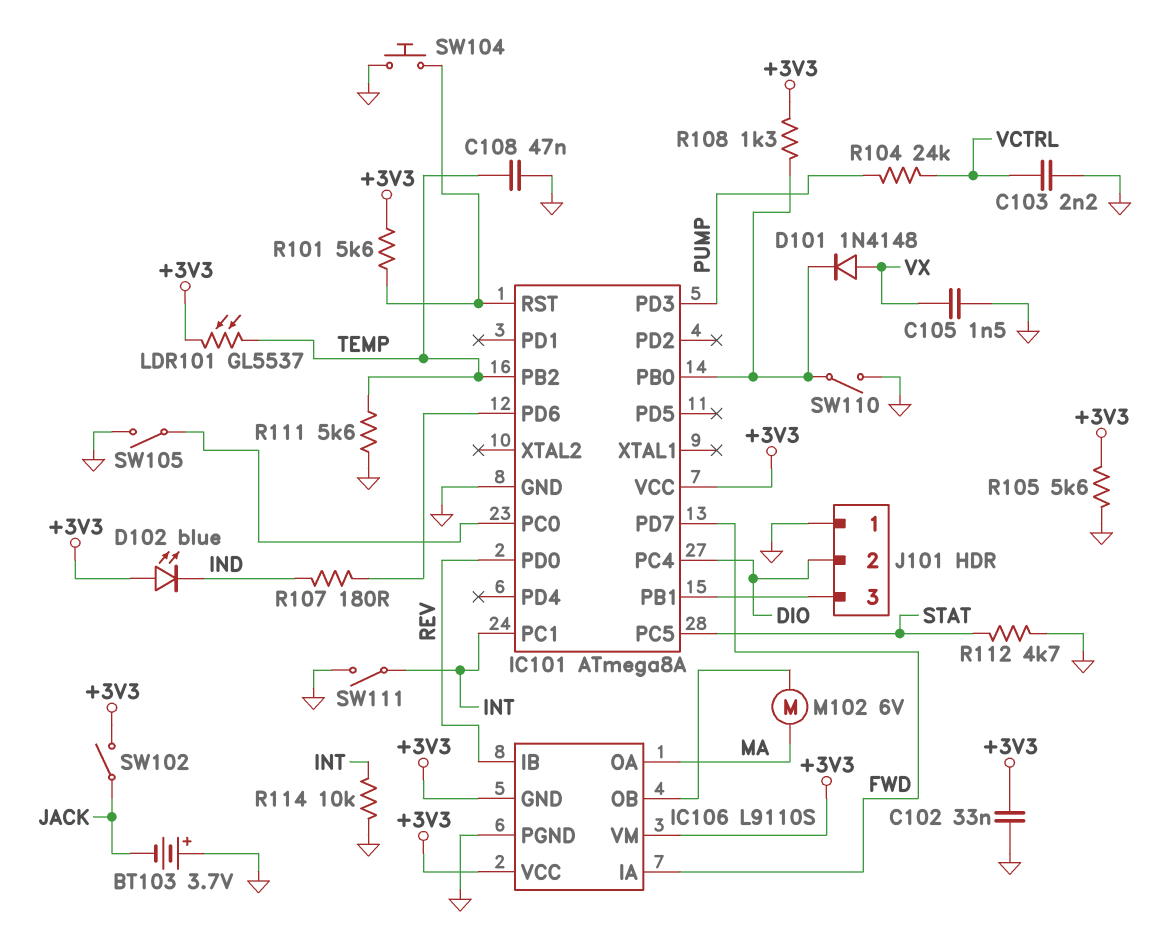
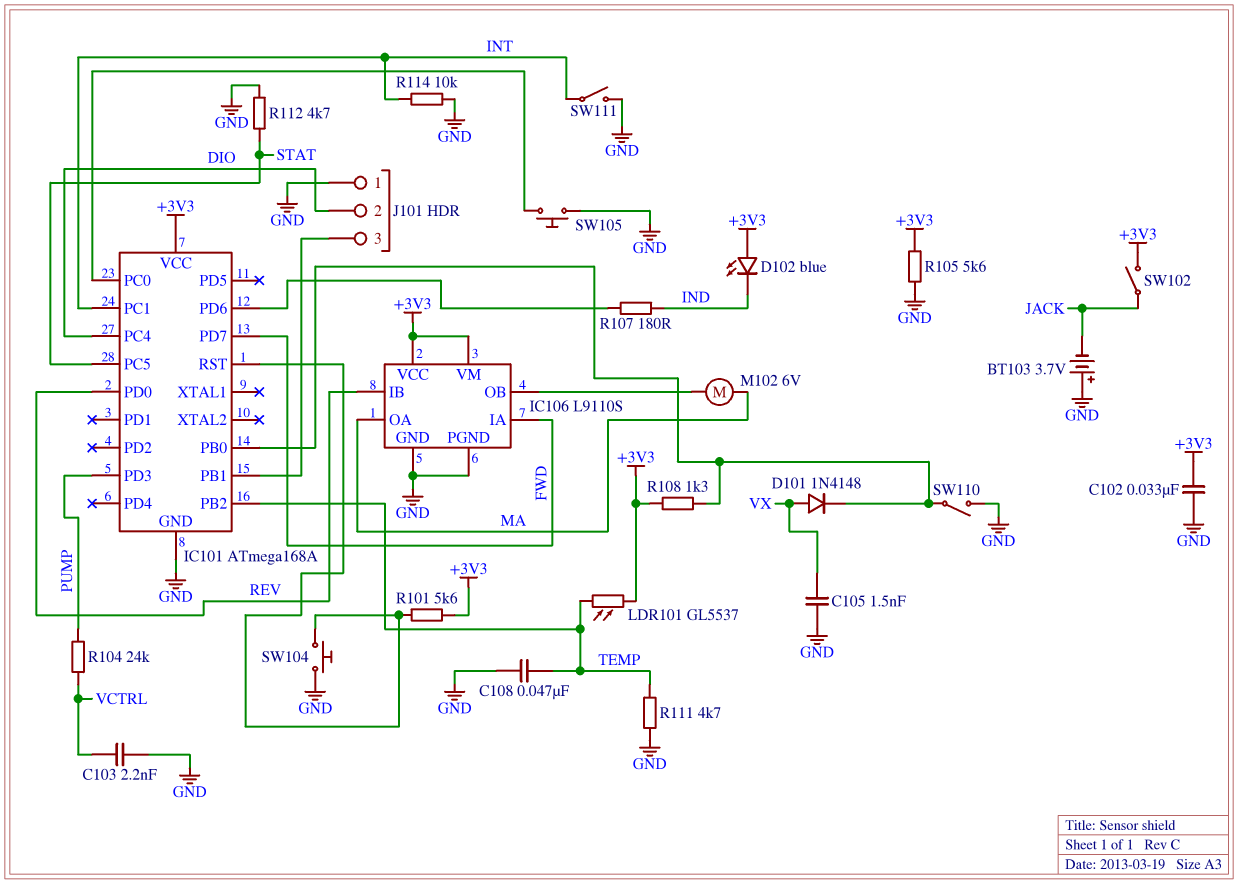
IC101: ATmega8A -> ATmega168A
IC106 pin GND: +3V3 -> GND
R111: 5.6k (GND, TEMP) -> 4.7k (GND, TEMP)
SW105: switch (GND, IC101/PC0) -> button (GND, IC101/PC0)

